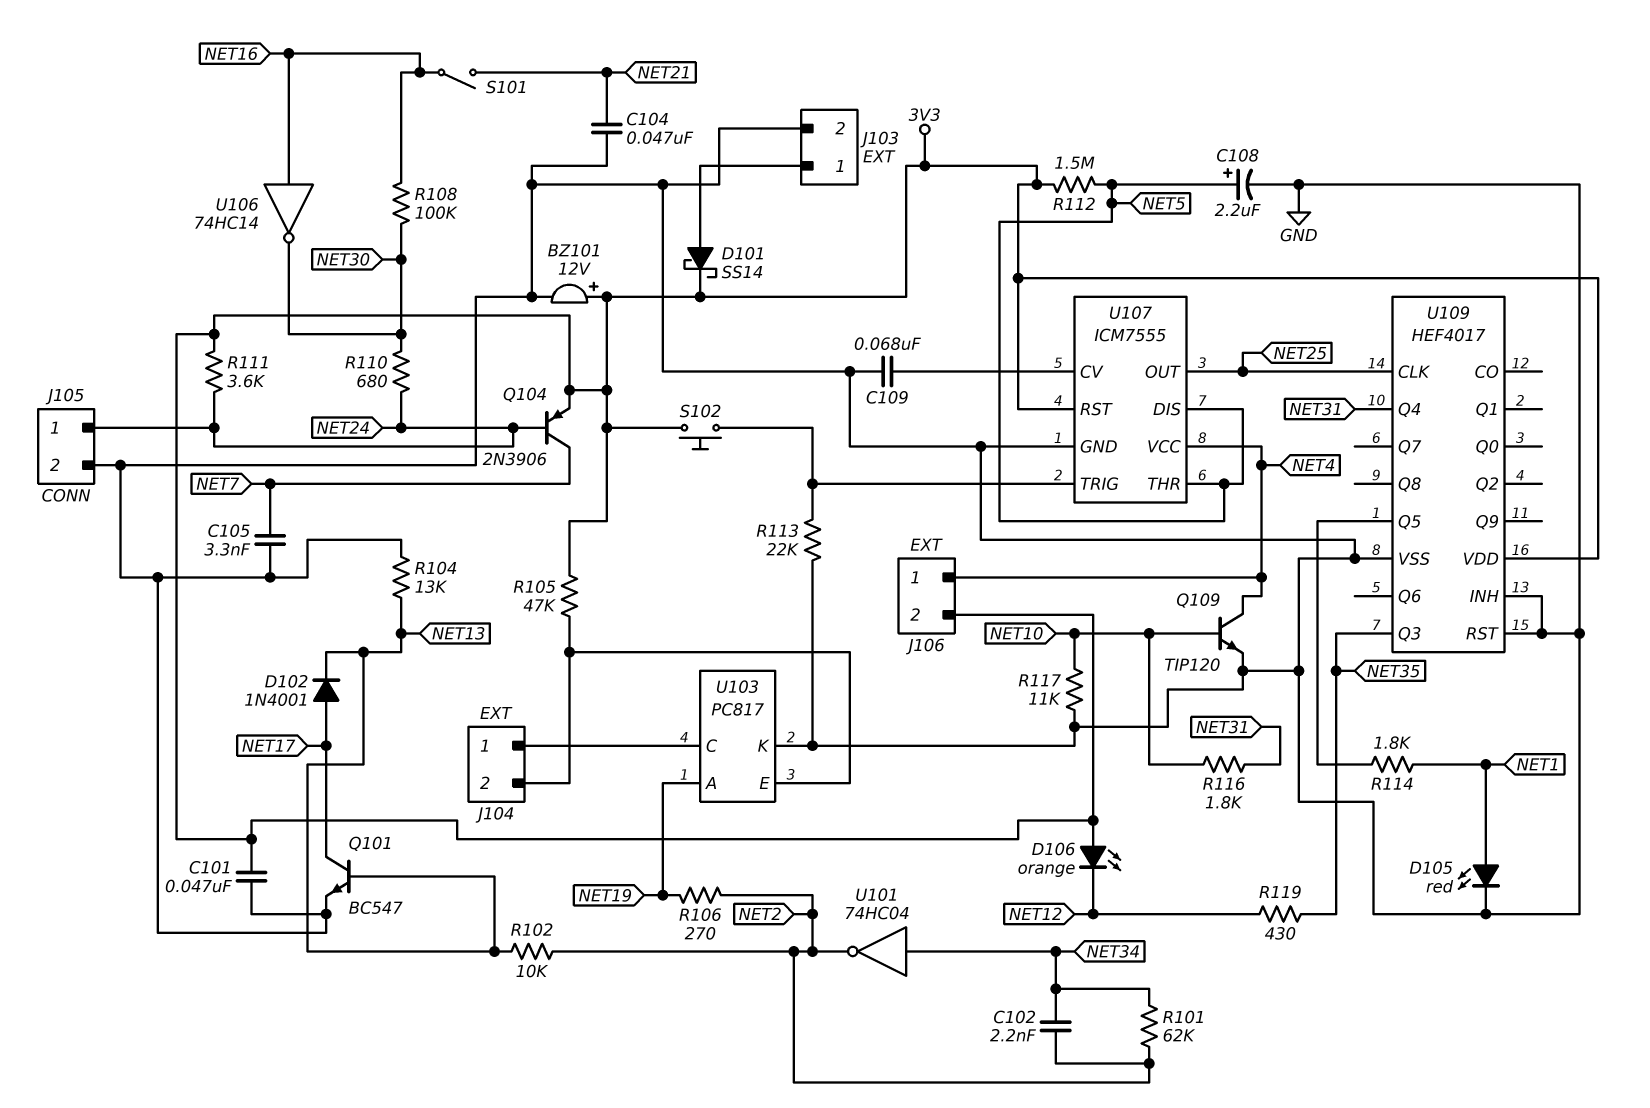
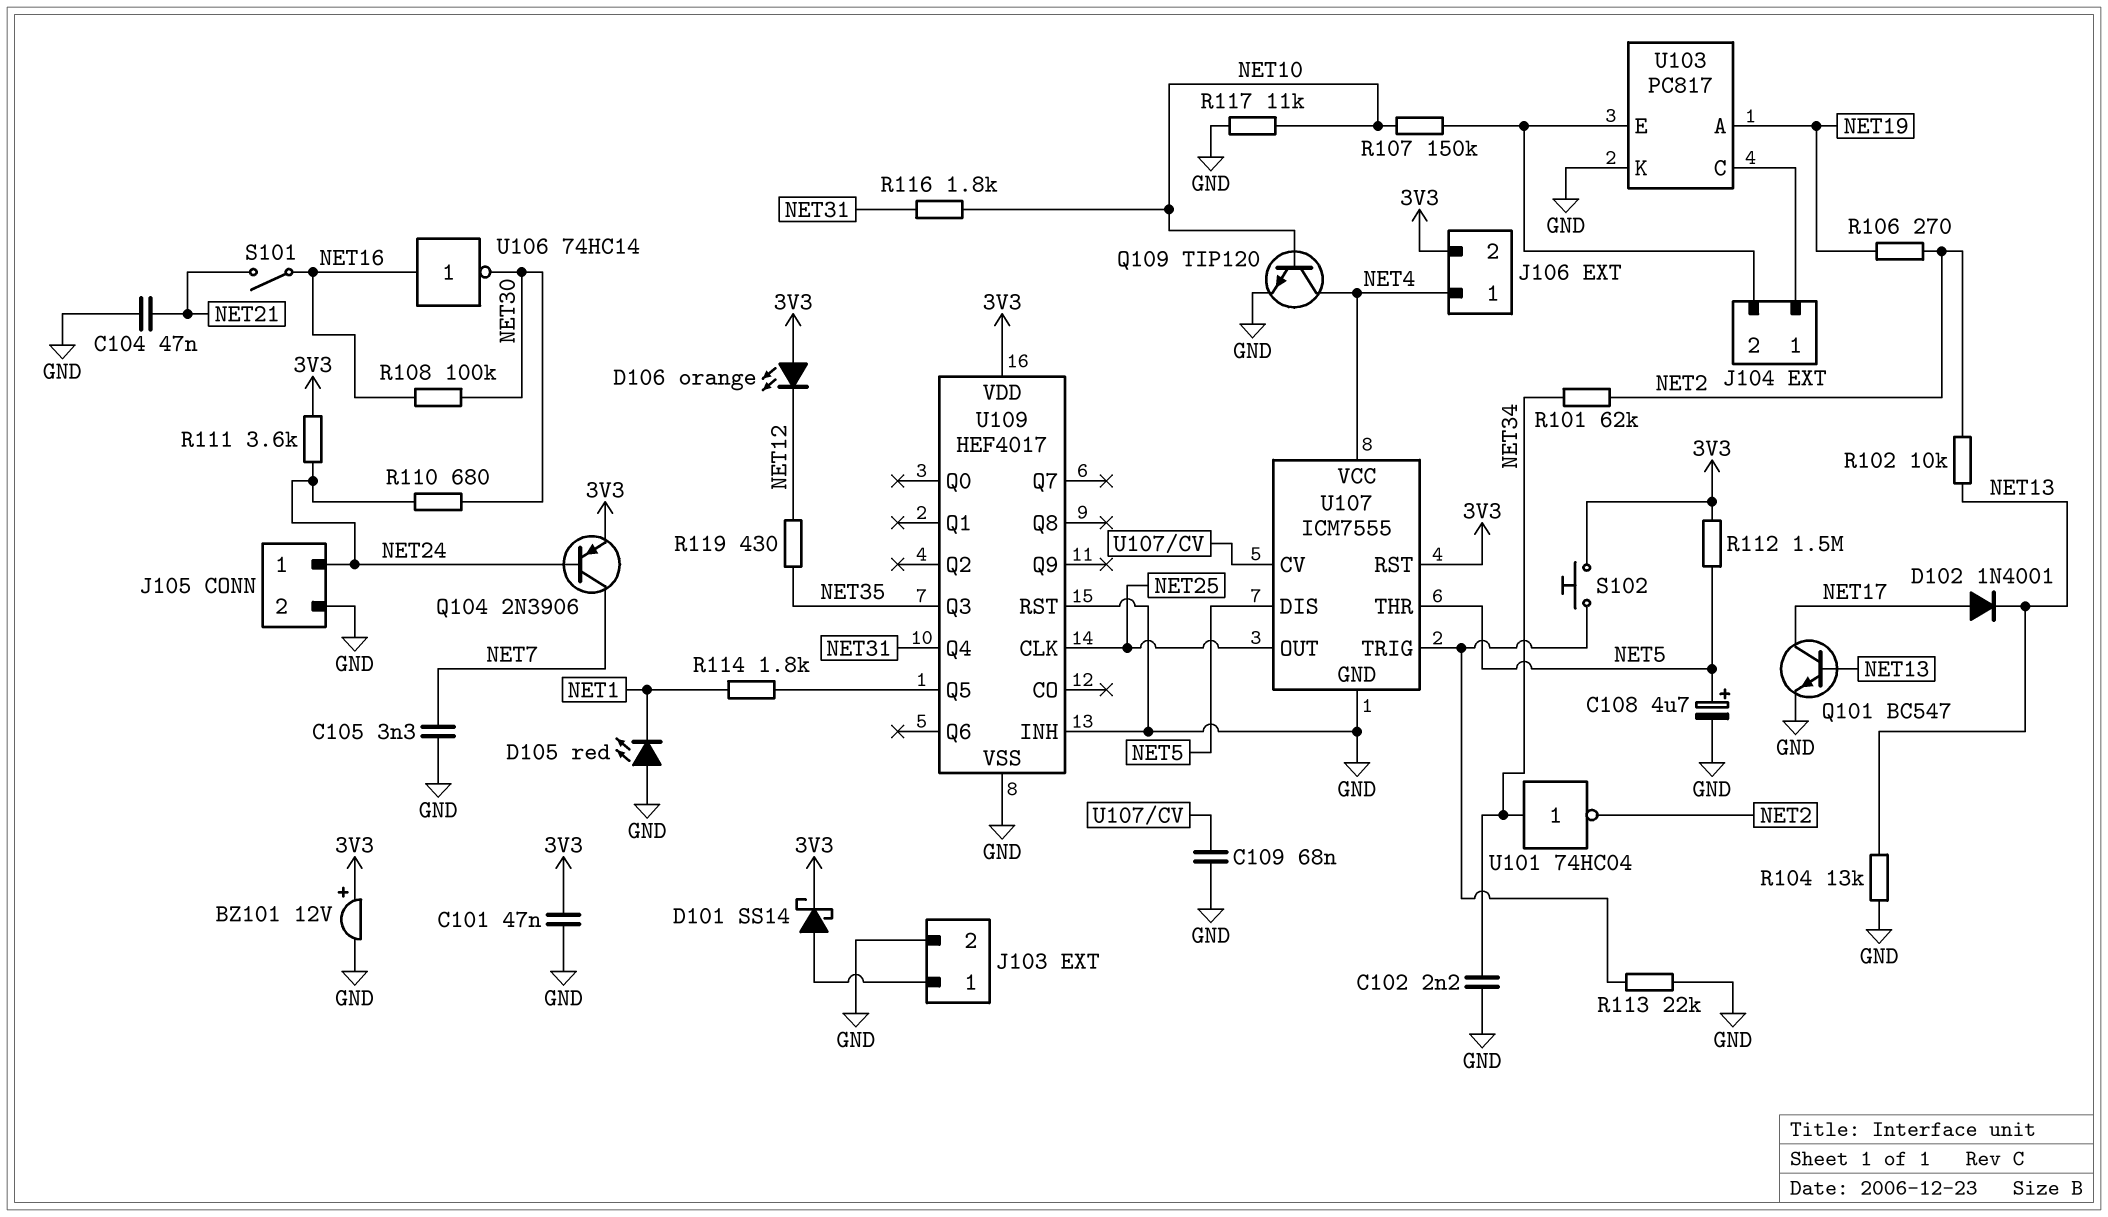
C102: 2.2nF (NET2, NET34) -> 2.2nF (GND, NET34)
C108: 2.2uF (plus NET5, minus GND) -> 4.7uF (plus NET5, minus GND)
D105: LED red (A NET1, K GND) -> LED red (A GND, K NET1)
R105: 47k (3V3, J104/2) -> none
R107: none -> 150k (J104/2, NET10)

